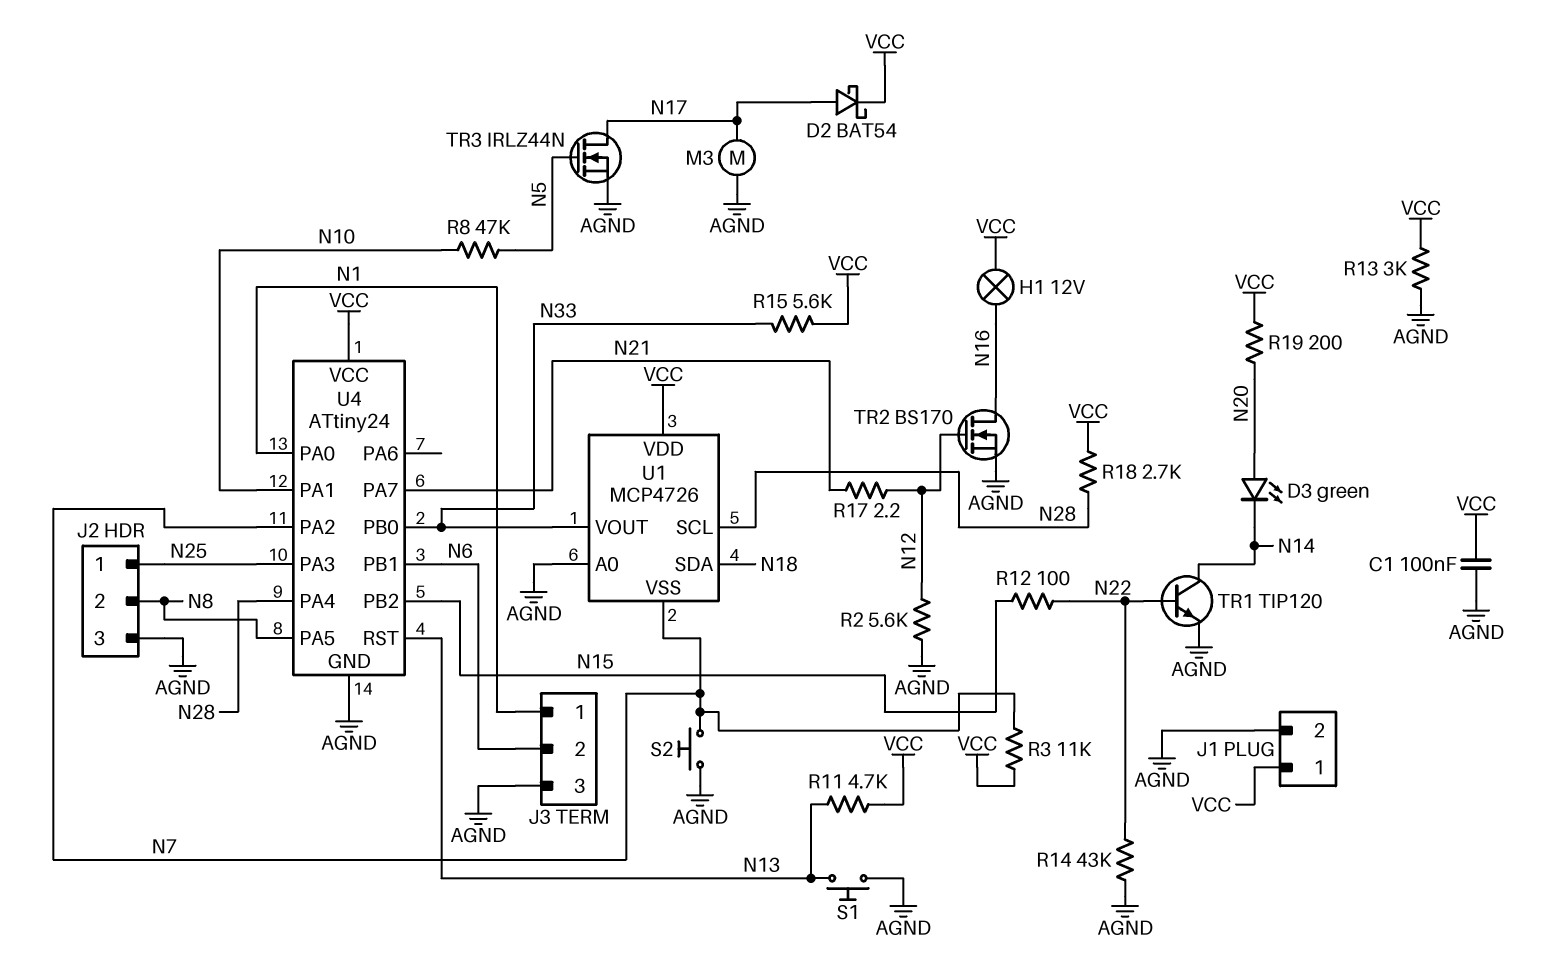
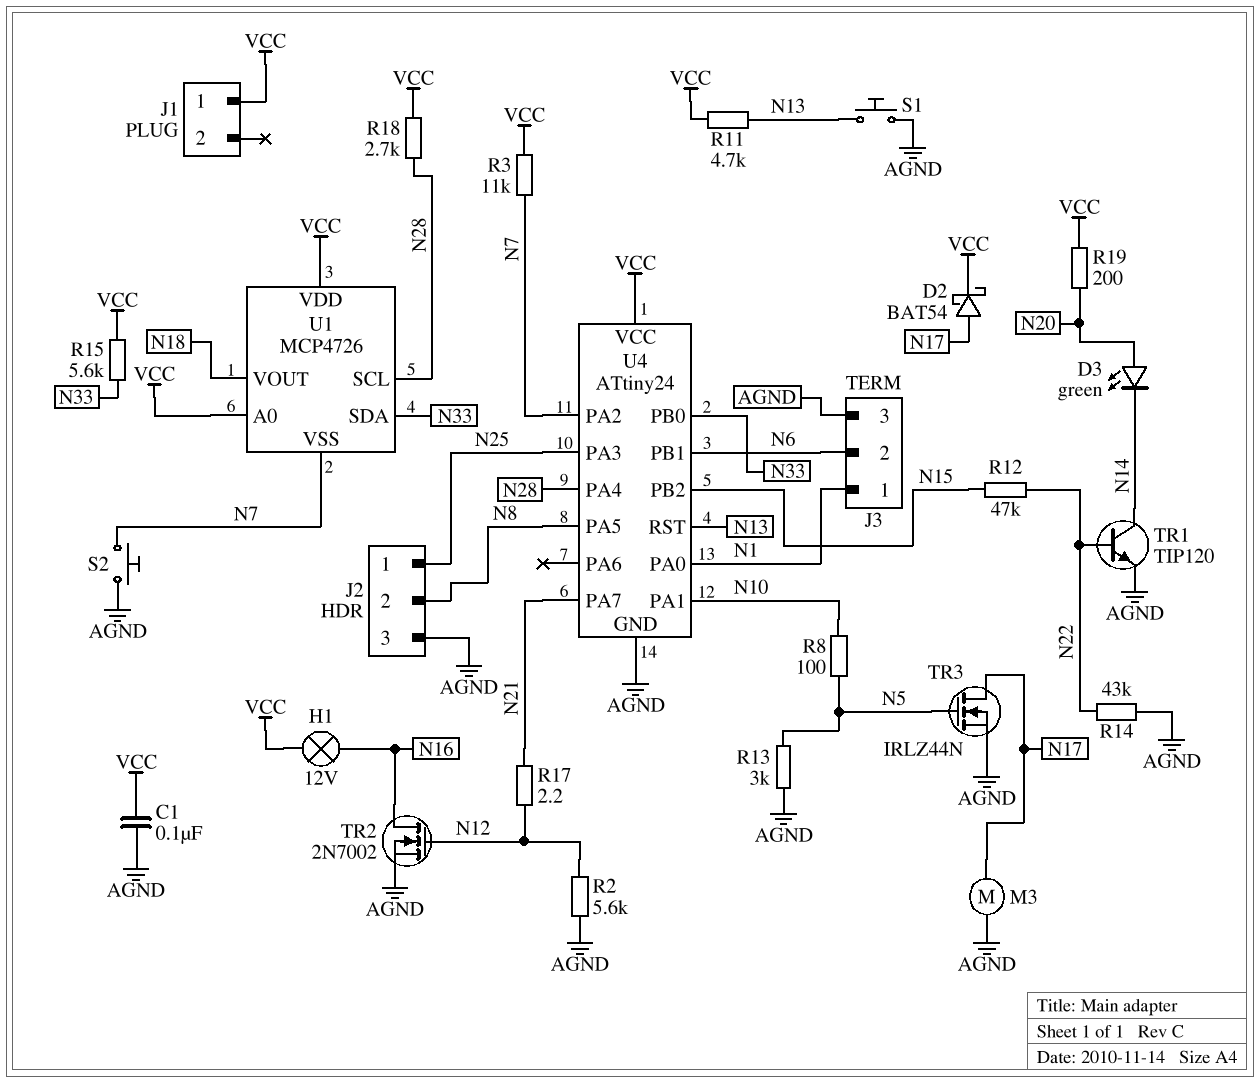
J1 pin 2: AGND -> none
R8: 47k (N5, N10) -> 100 (N5, N10)
R12: 100 (N15, N22) -> 47k (N15, N22)
R13: 3k (AGND, VCC) -> 3k (AGND, N5)
TR2: NMOS BS170 (G N12, D N16, S AGND) -> NMOS 2N7002 (G N12, D N16, S AGND)
U1 pin A0: AGND -> VCC
U1 pin SDA: N18 -> N33
U1 pin VOUT: N33 -> N18

